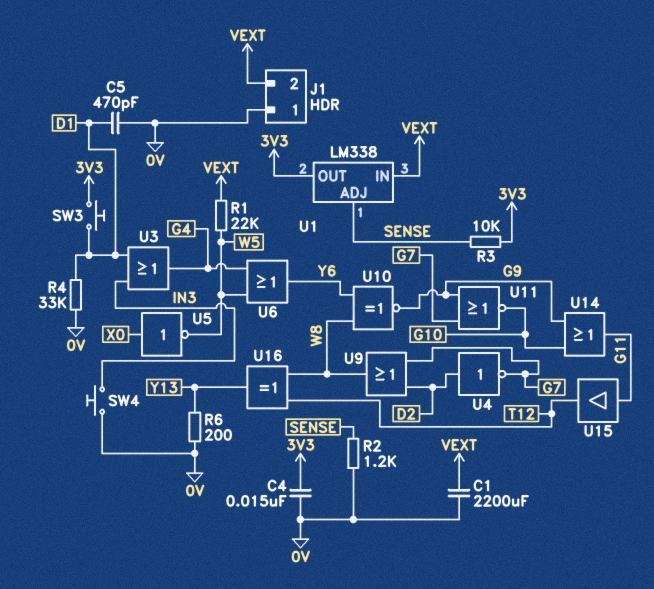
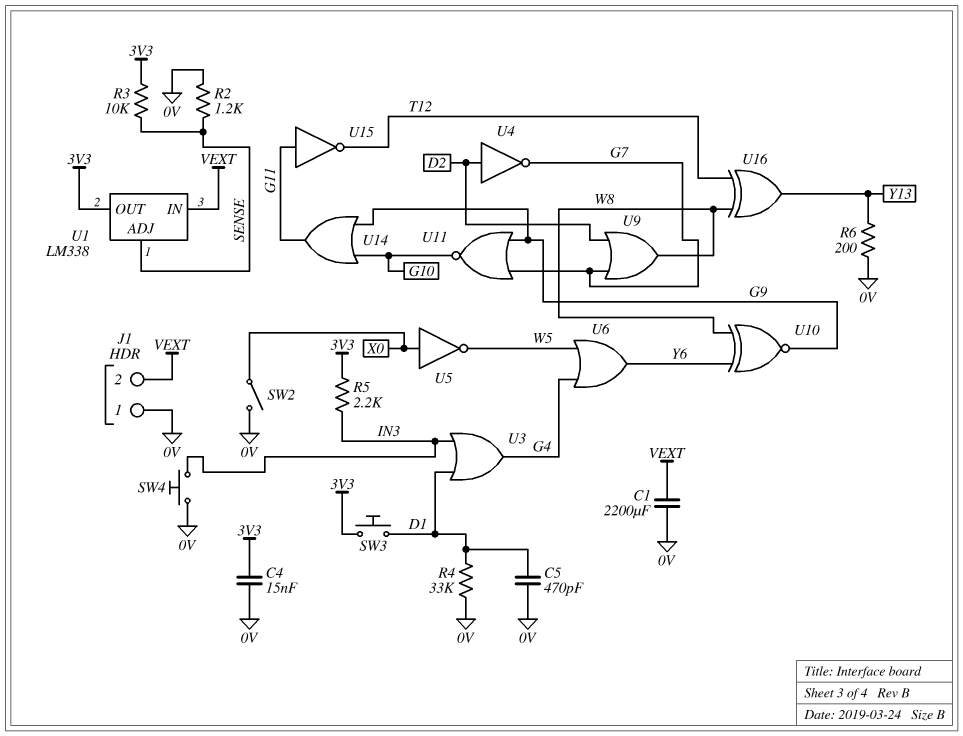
R1: 22k (VEXT, W5) -> none
R5: none -> 2.2k (3V3, IN3)
SW2: none -> switch (0V, X0)
U15: buffer (in G11, out T12) -> NOT (in G11, out T12)

